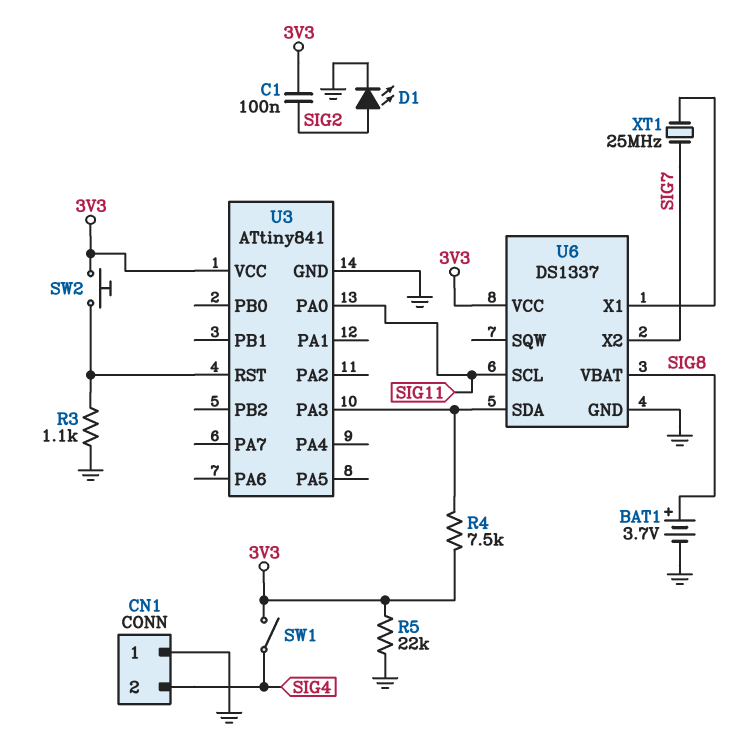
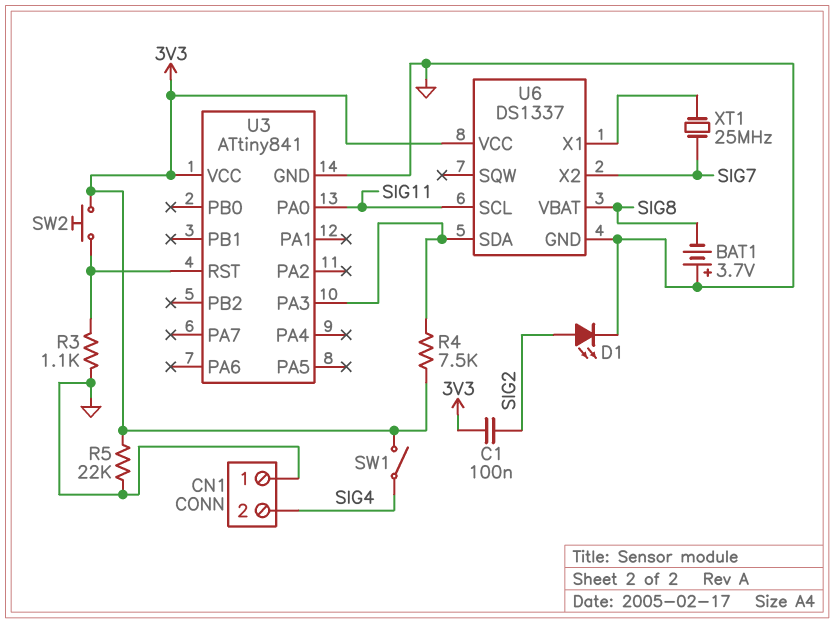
BAT1: 3.7V (plus SIG8, minus GND) -> 3.7V (plus GND, minus SIG8)

